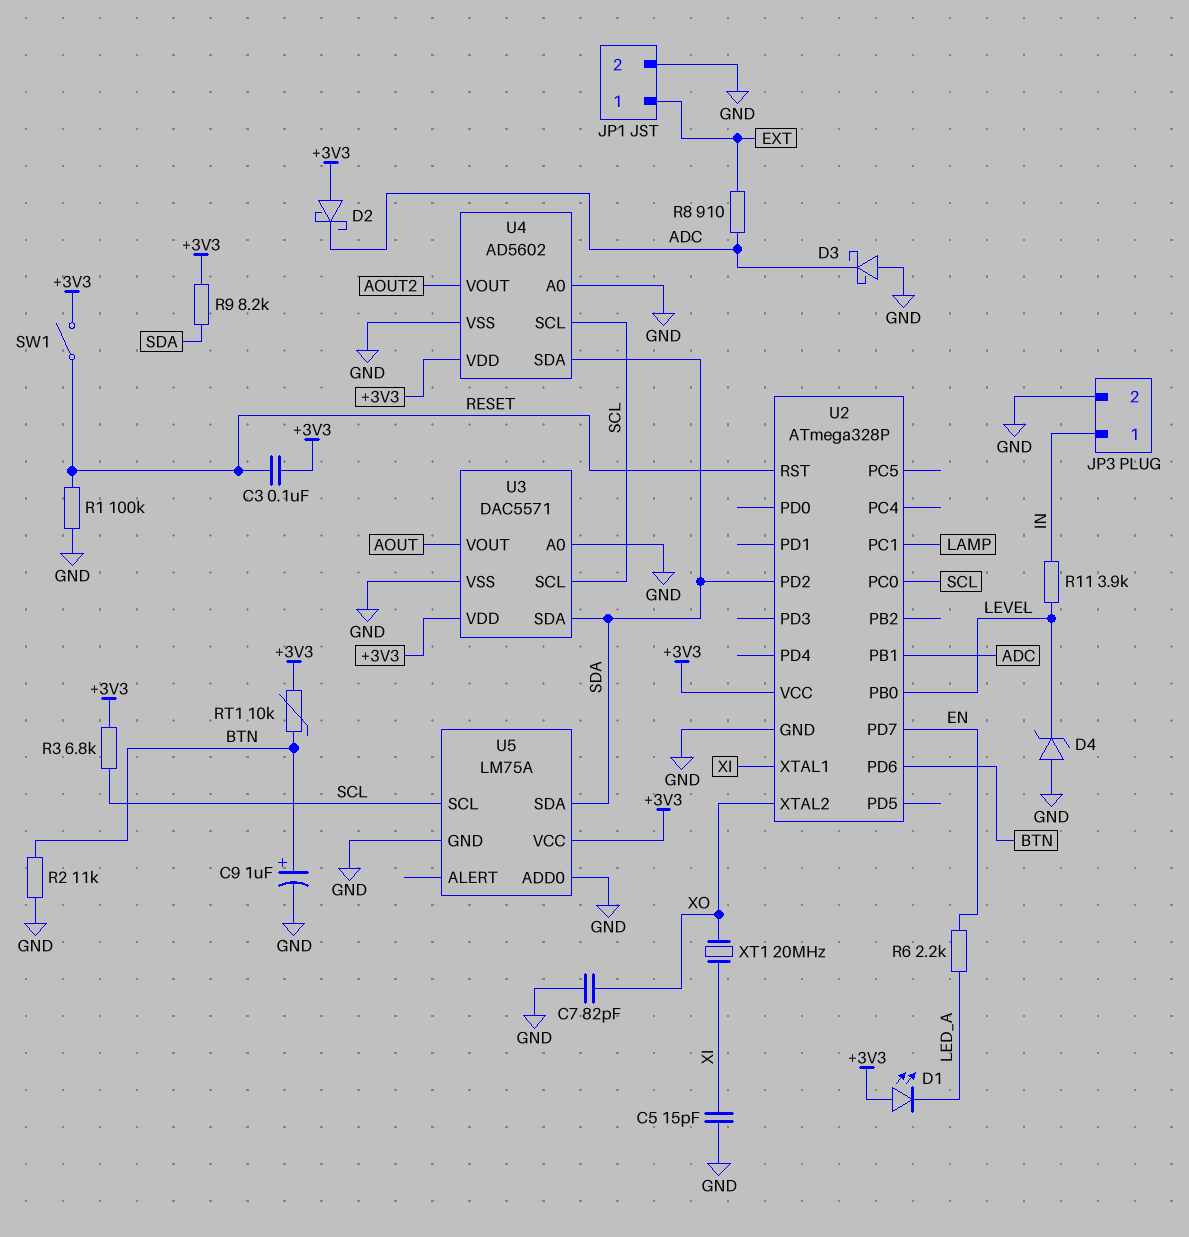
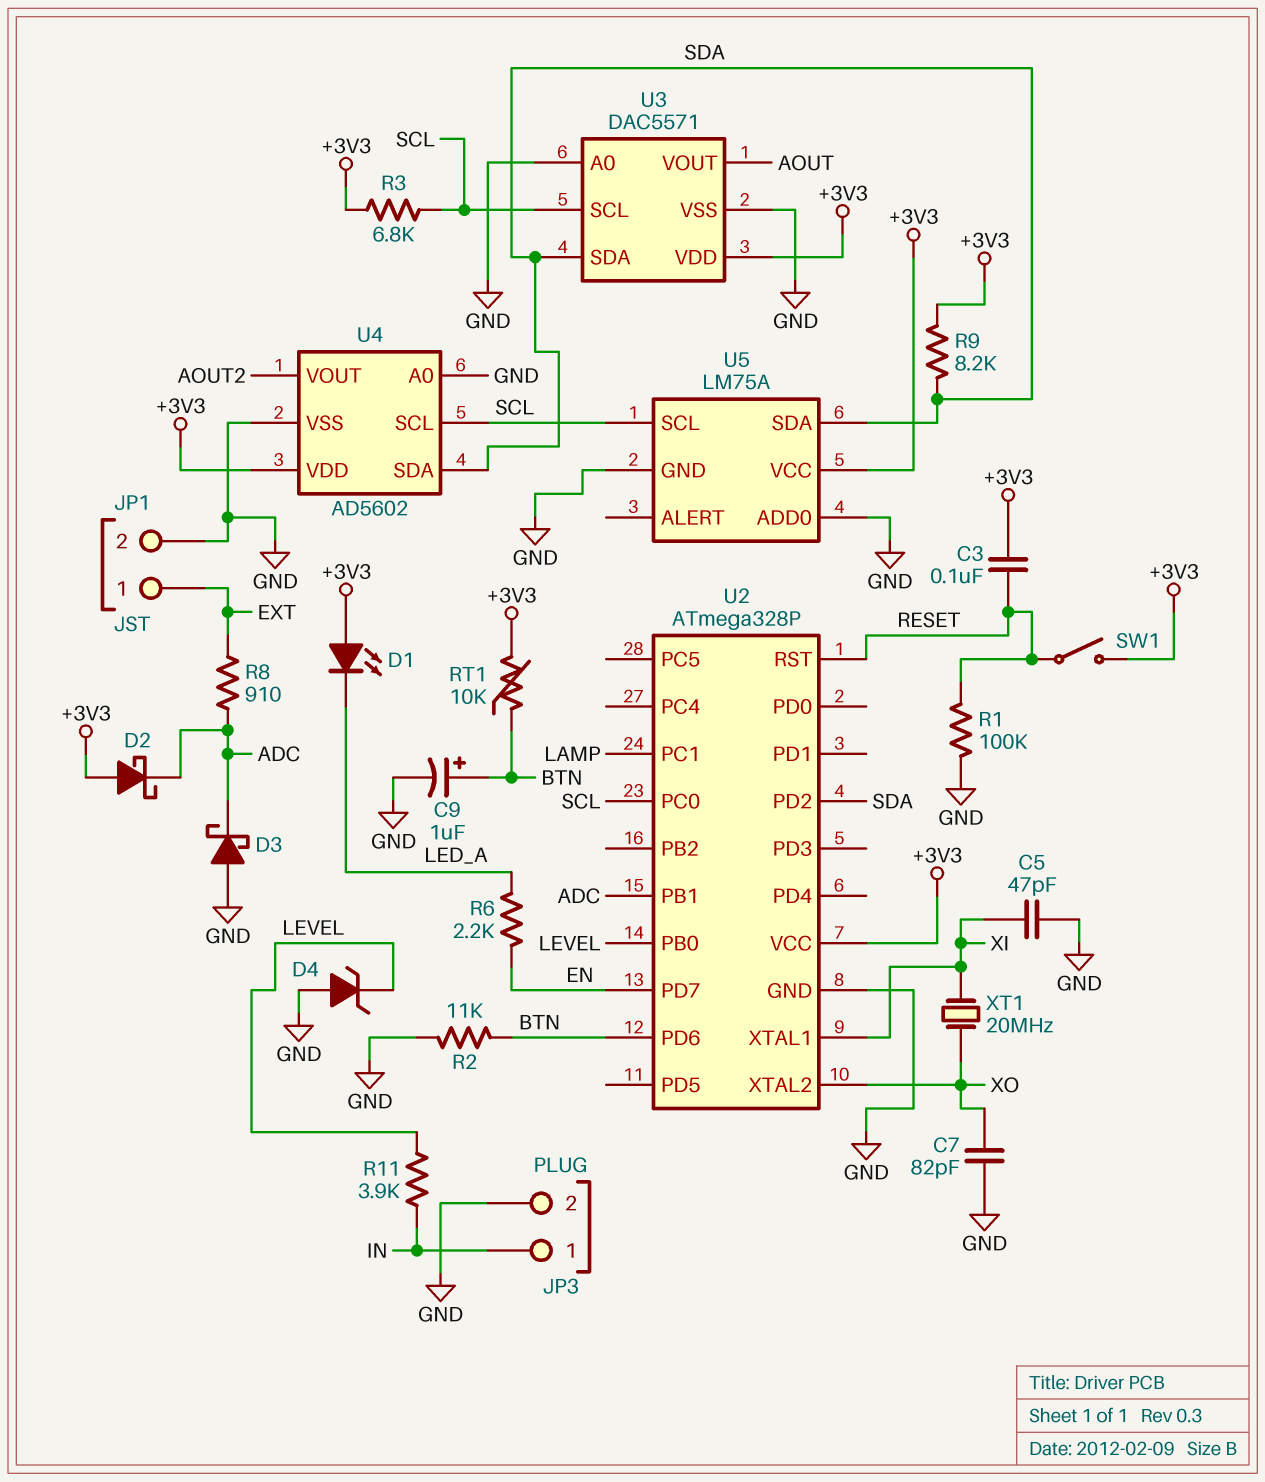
C5: 15pF (GND, XI) -> 47pF (GND, XI)

